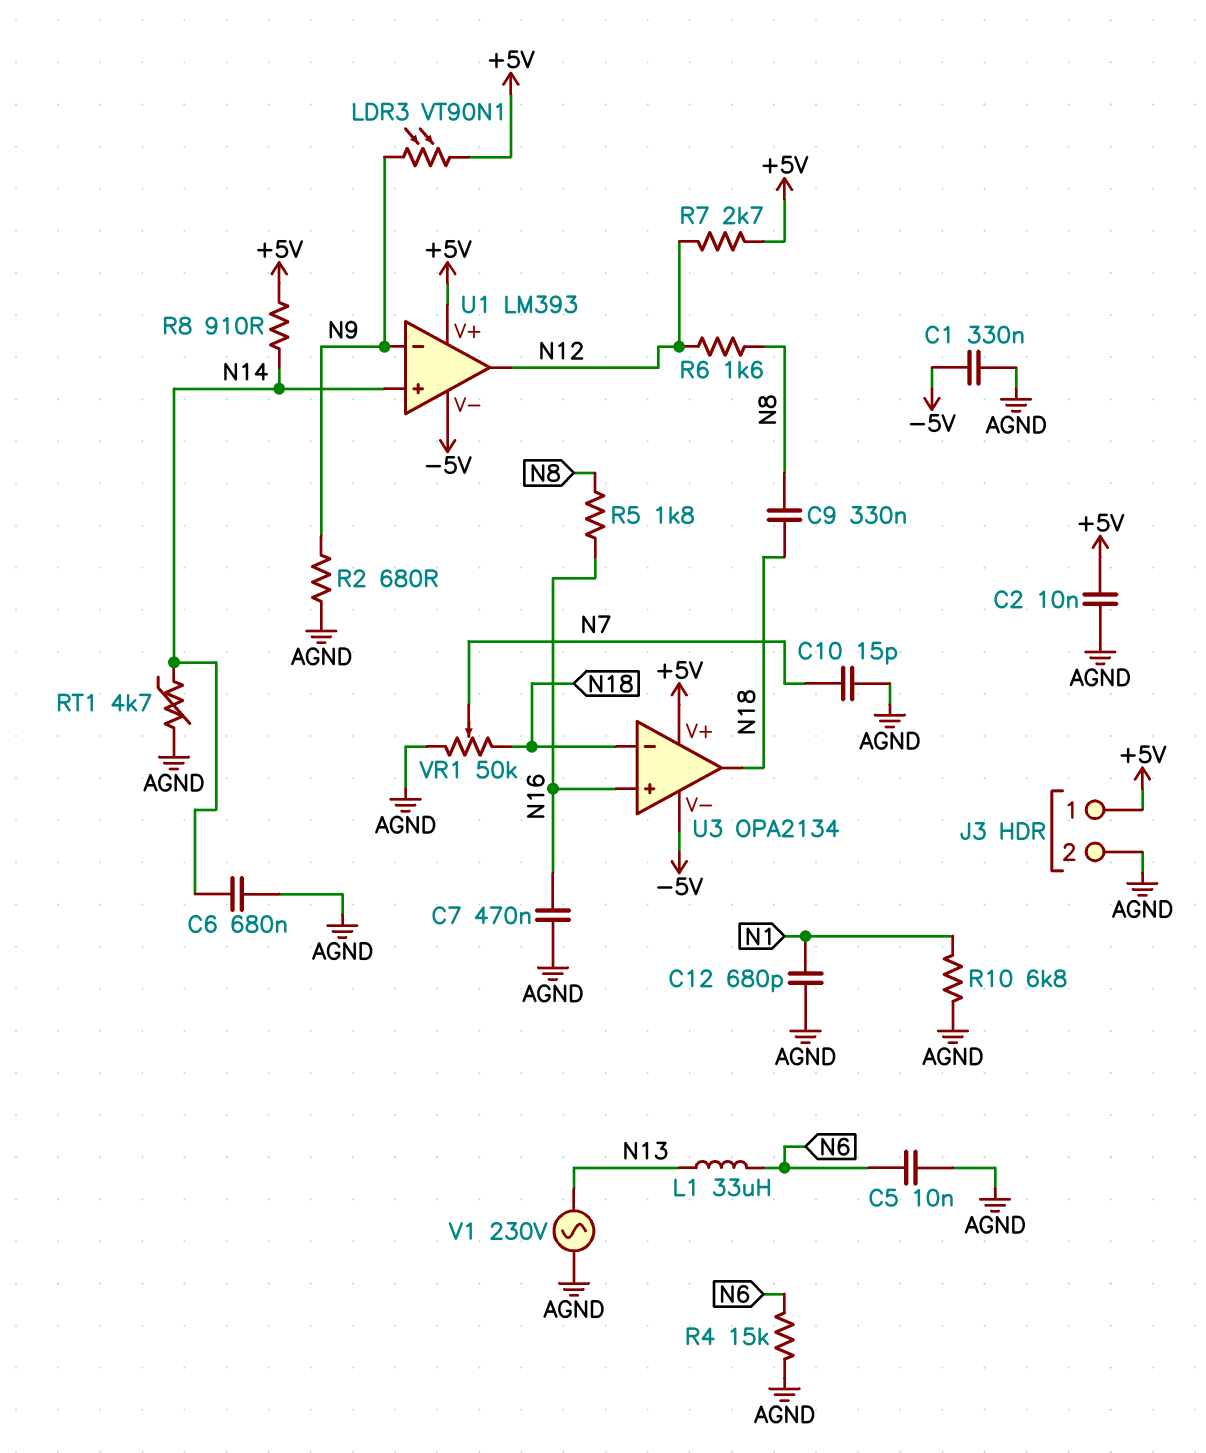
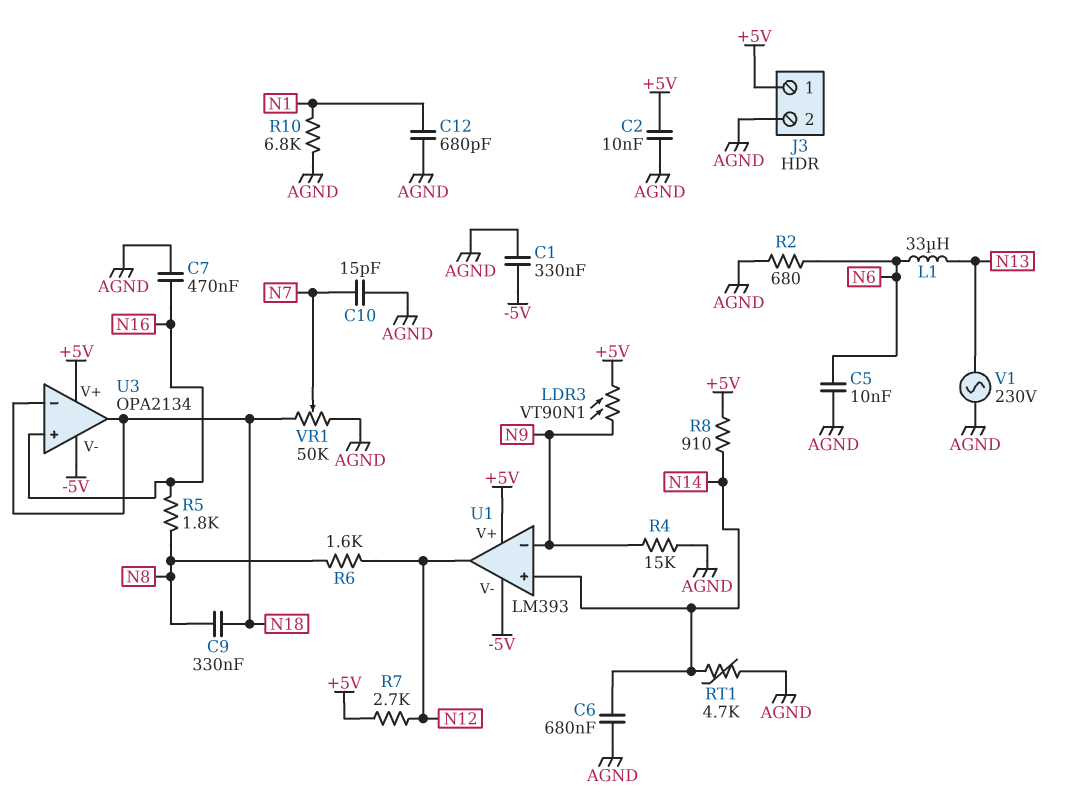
R2: 680 (AGND, N9) -> 680 (AGND, N6)
R4: 15k (AGND, N6) -> 15k (AGND, N9)

